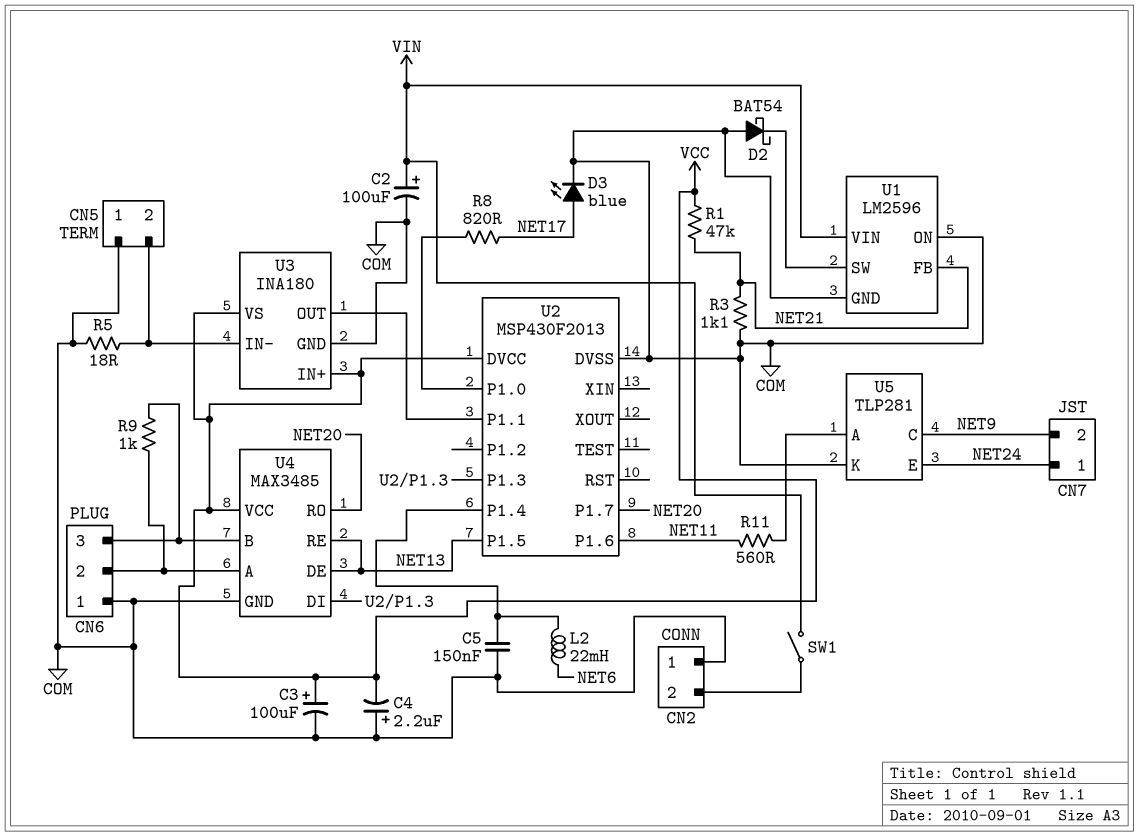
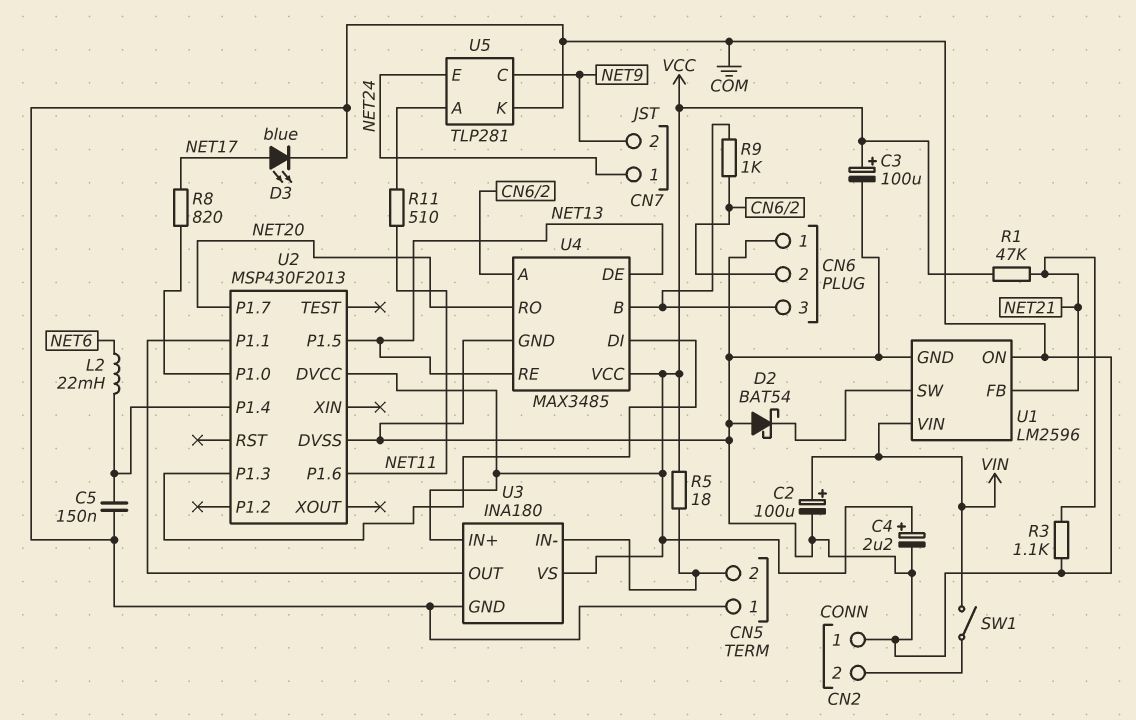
C4: 2.2uF (plus COM, minus VCC) -> 2.2uF (plus VCC, minus COM)
R5: 18 (CN5/2, COM) -> 18 (CN5/2, VCC)
R11: 560 (NET11, U5/A) -> 510 (NET11, U5/A)

